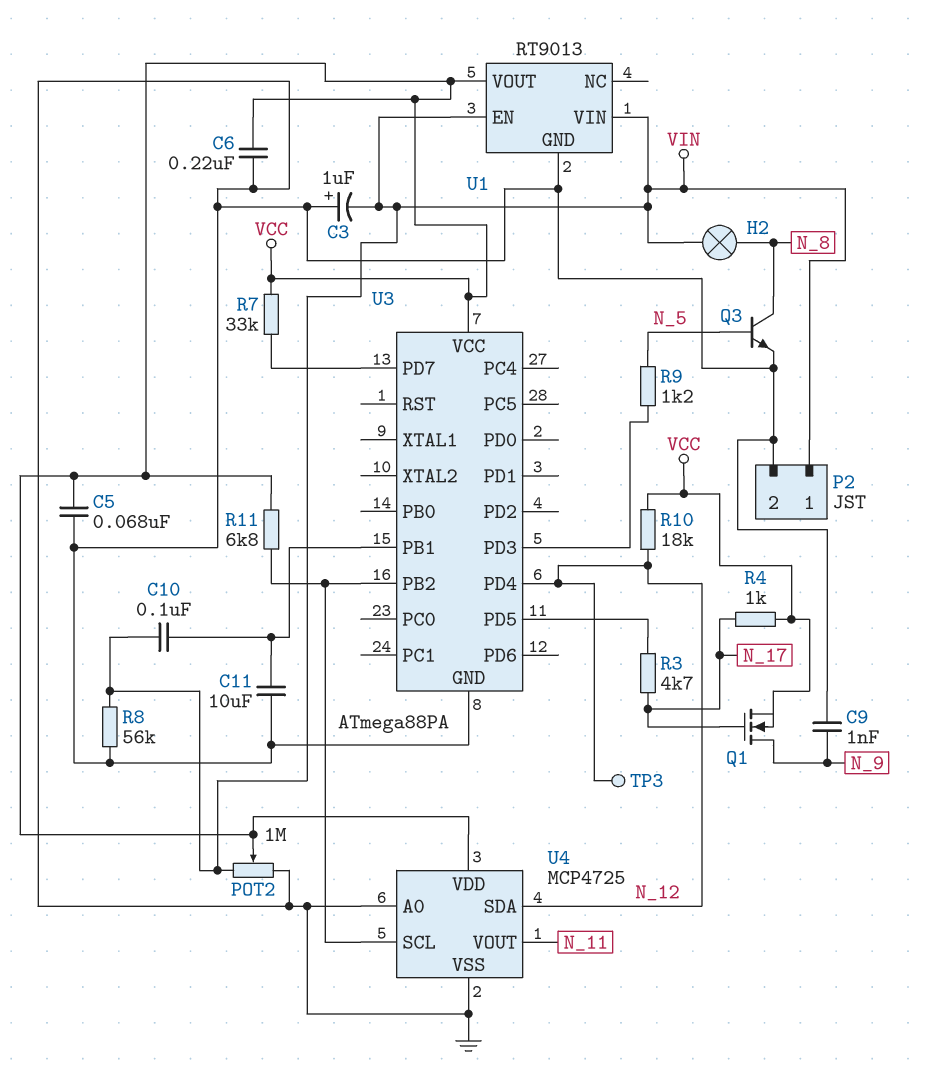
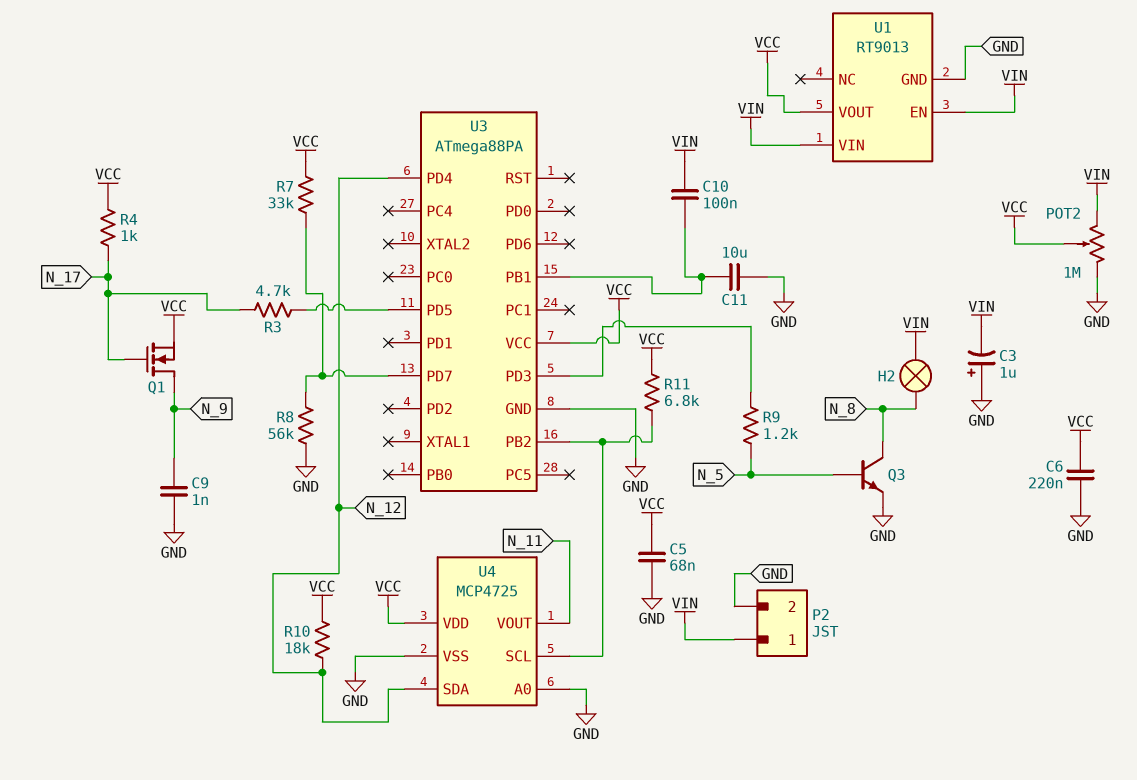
R8: 56k (GND, VIN) -> 56k (GND, U3/PD7)
TP3: test point (N_12) -> none

